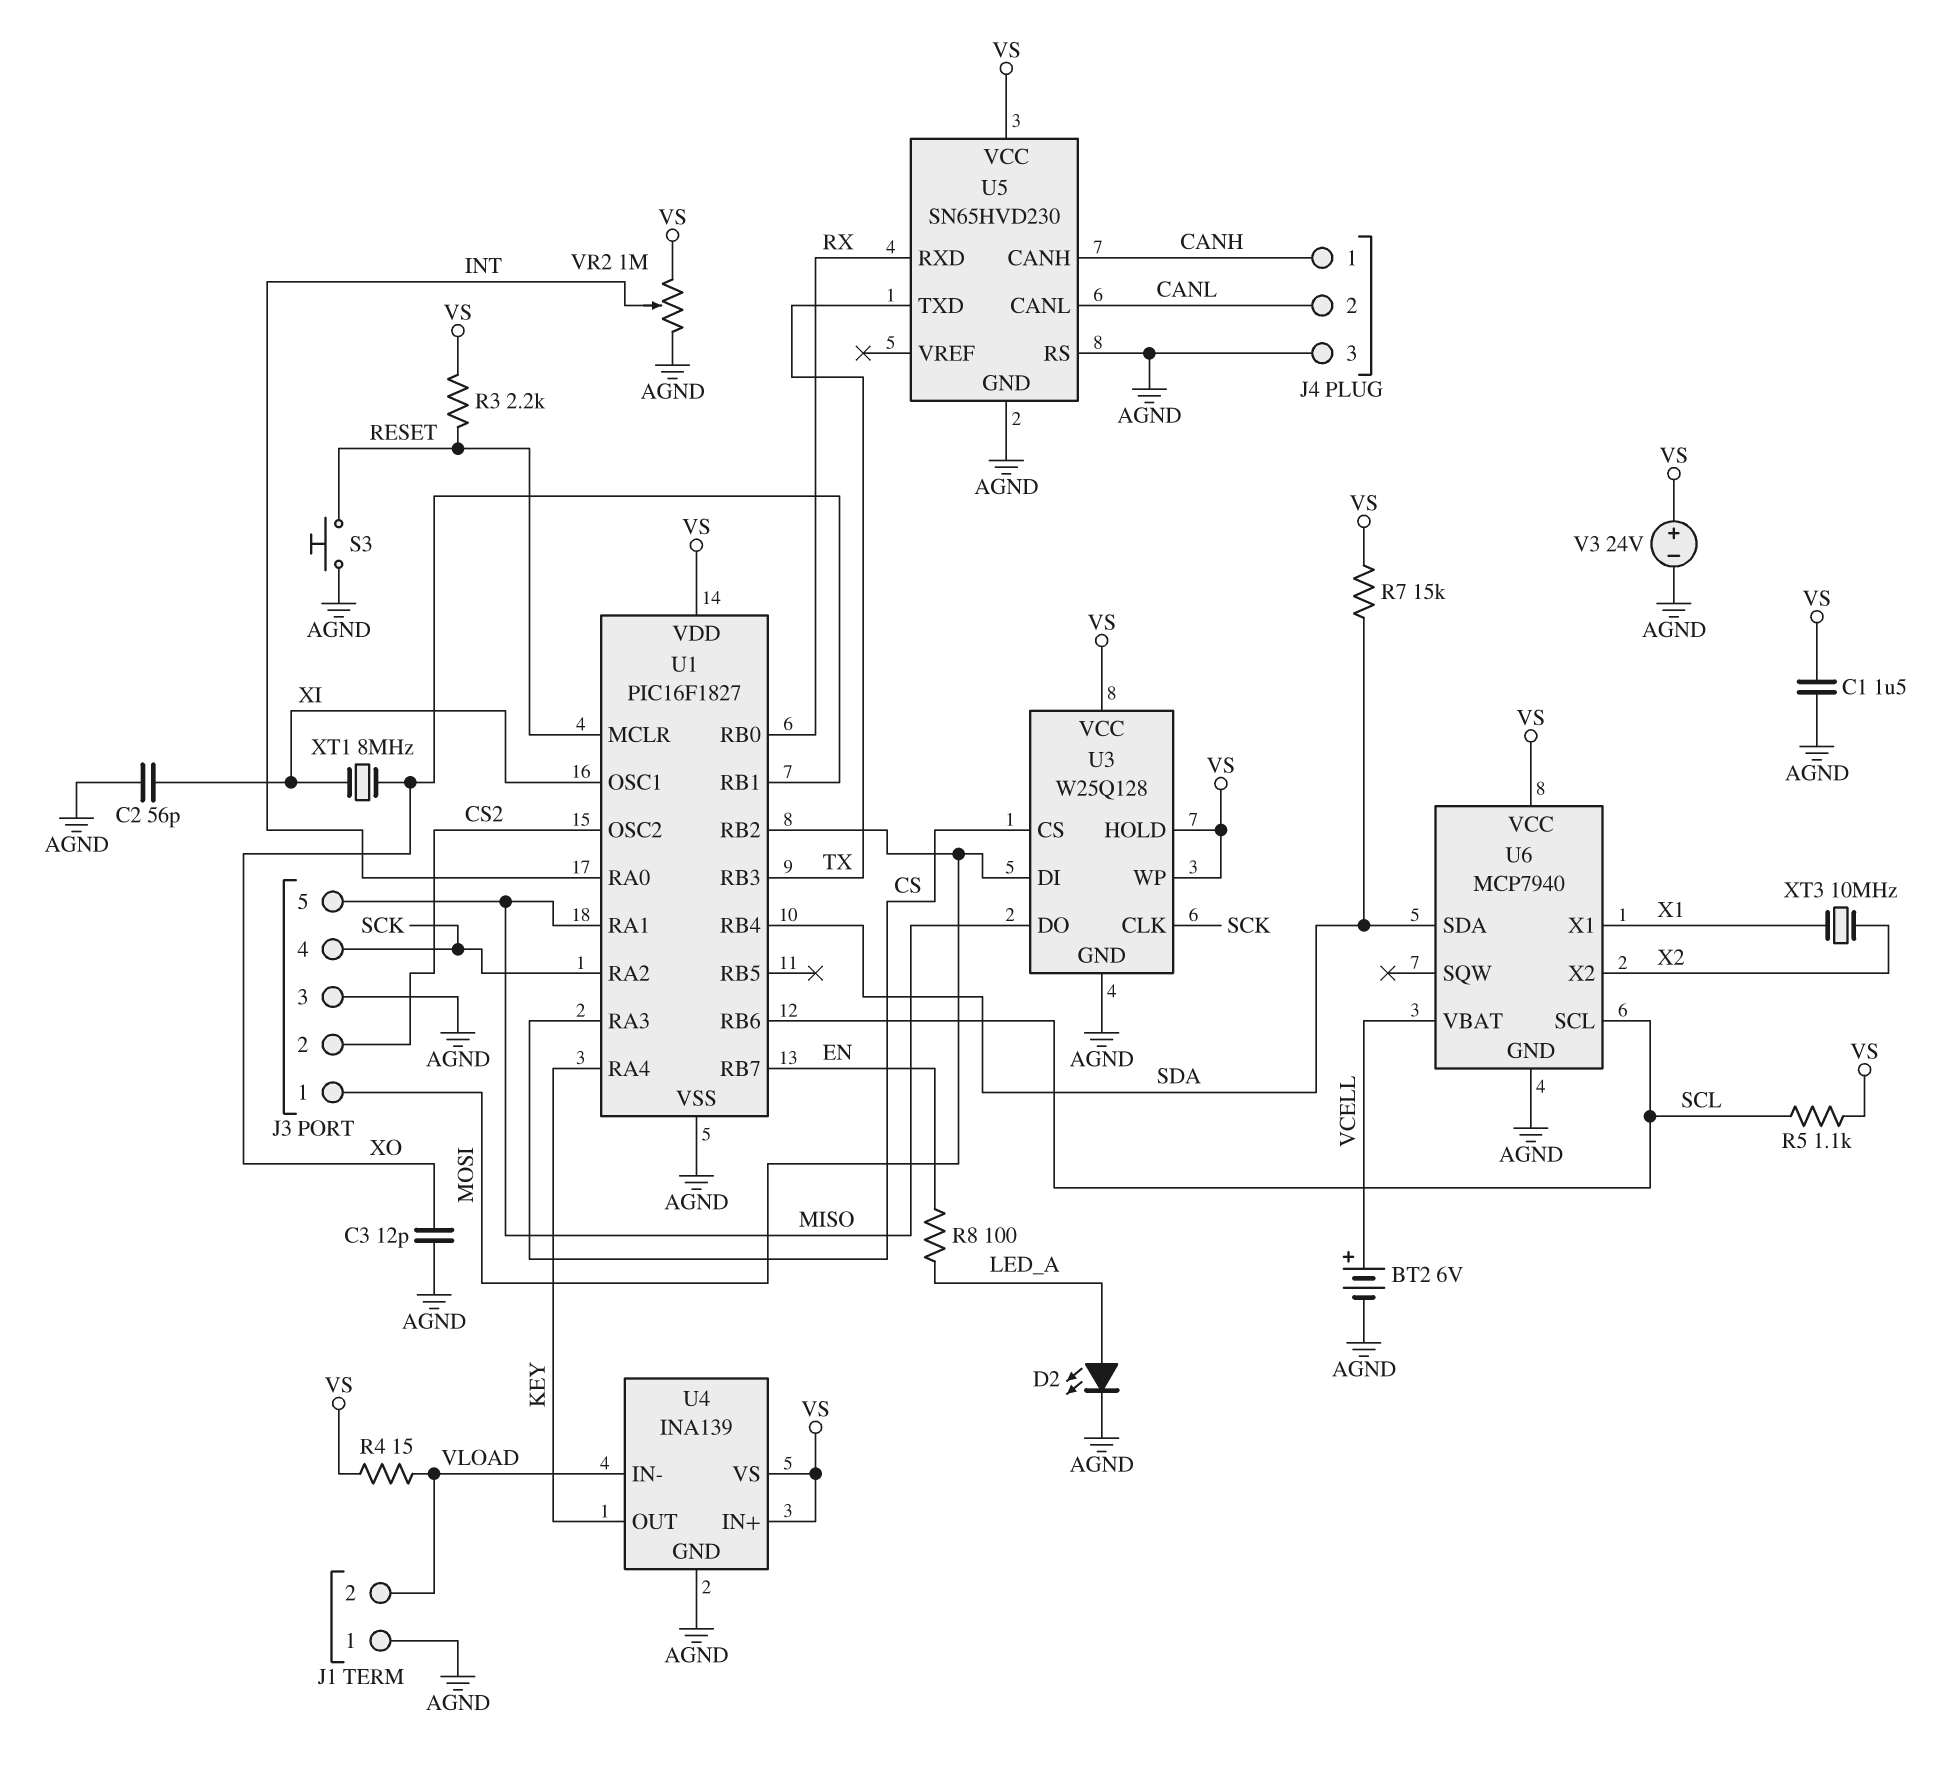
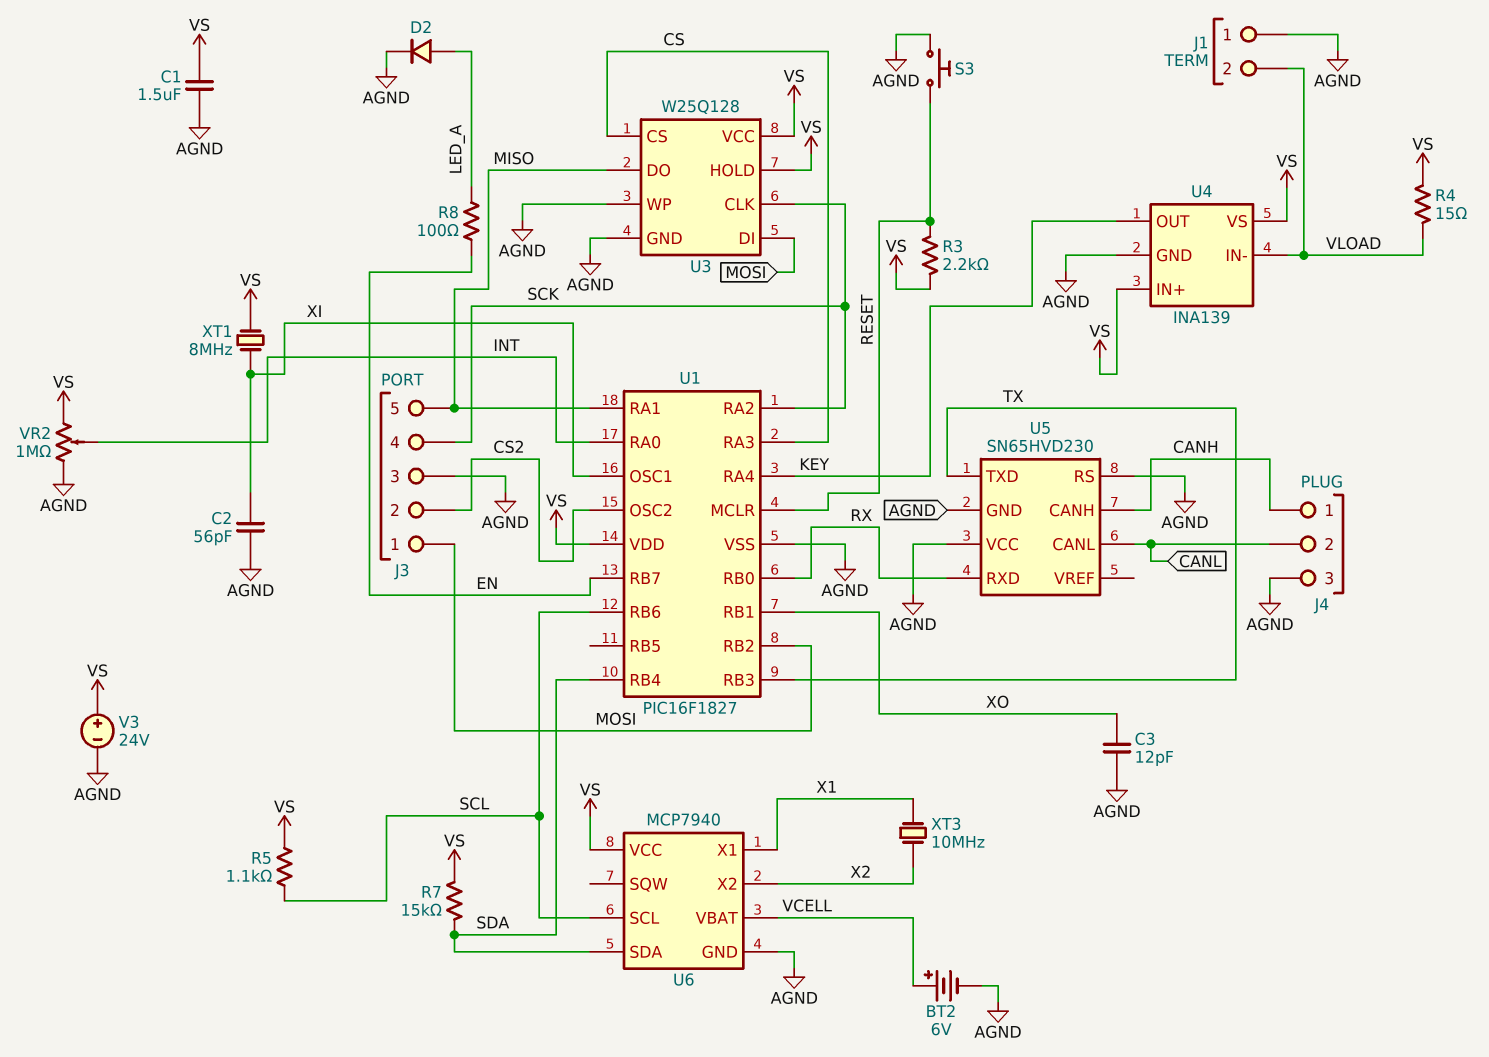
D2: LED (A LED_A, K AGND) -> diode (A LED_A, K AGND)
U3 pin WP: VS -> AGND
U5 pin VCC: VS -> AGND
XT1: 8MHz (XI, XO) -> 8MHz (VS, XI)

